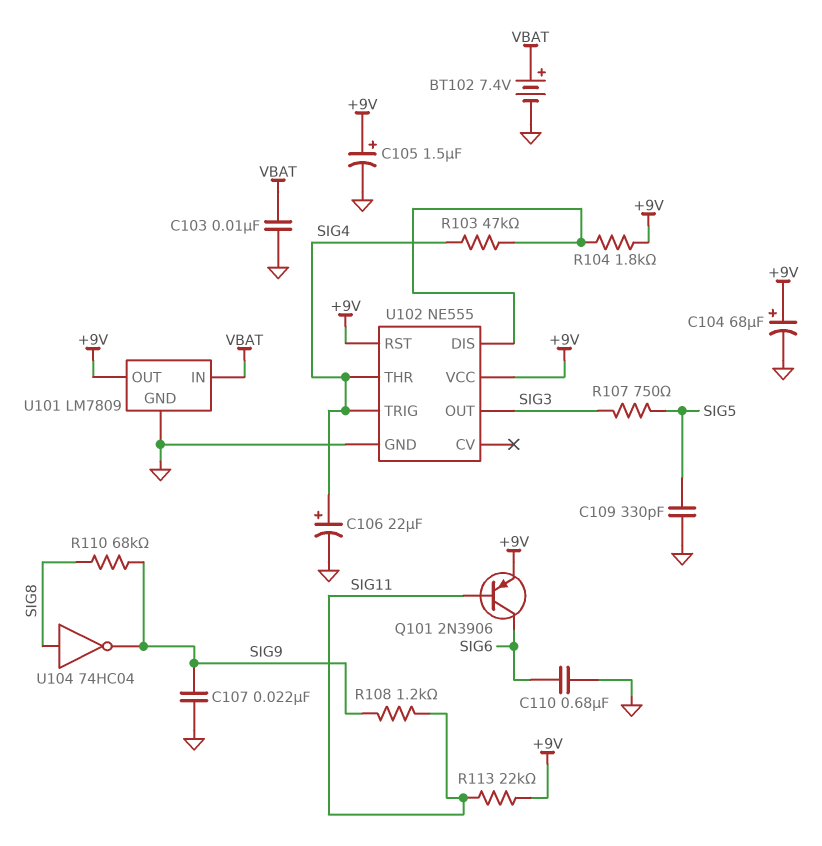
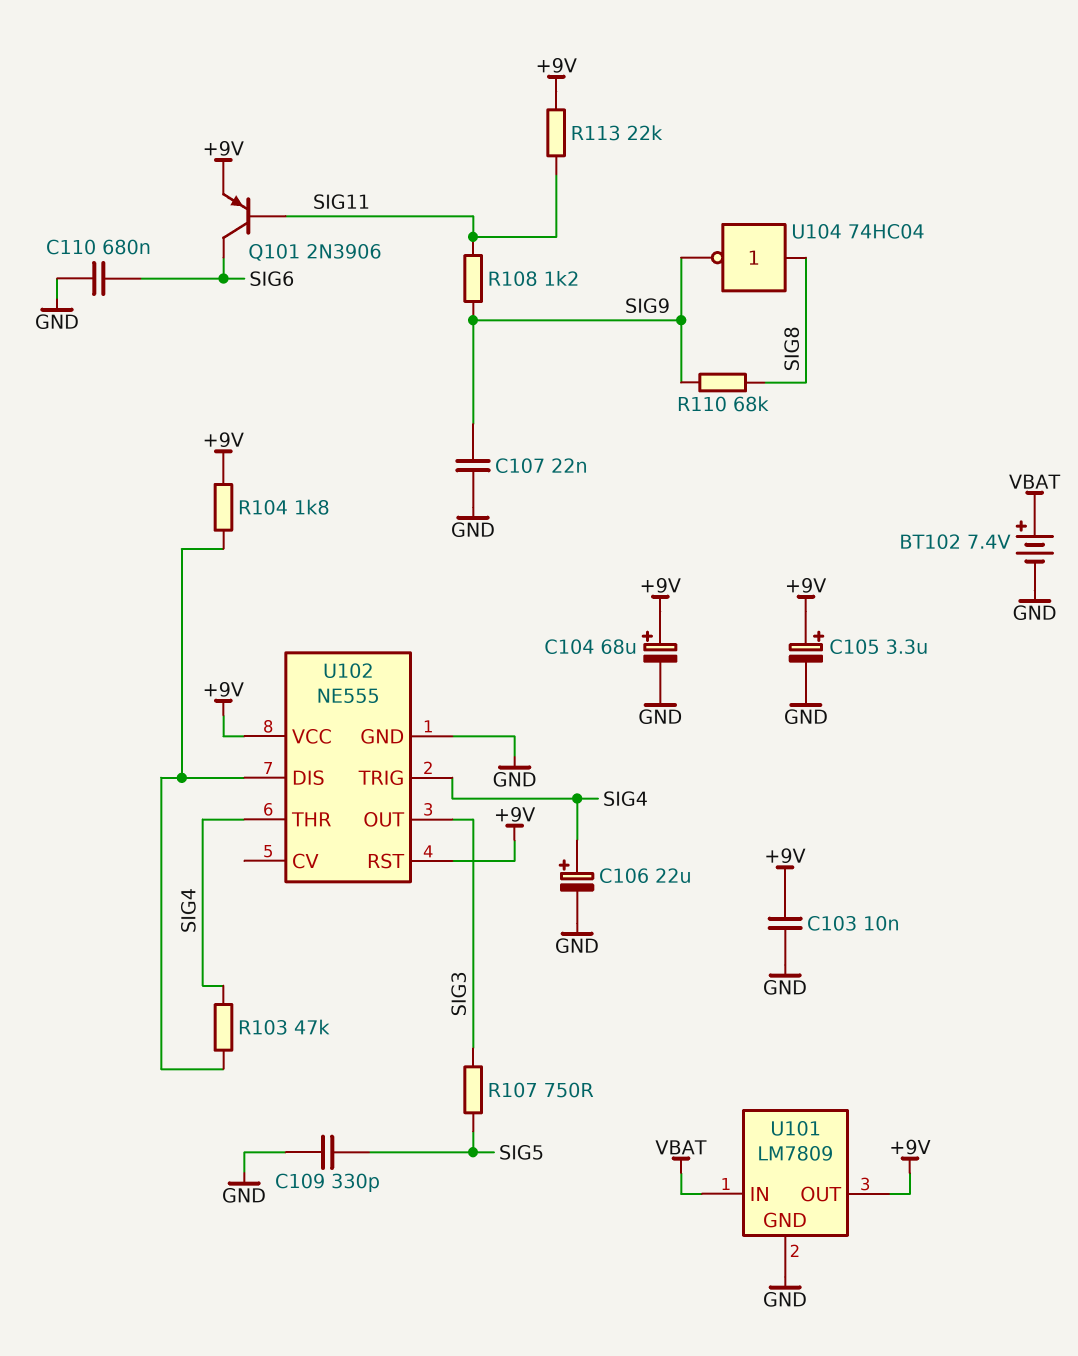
C103: 10nF (GND, VBAT) -> 10nF (+9V, GND)
C105: 1.5uF (plus +9V, minus GND) -> 3.3uF (plus +9V, minus GND)

